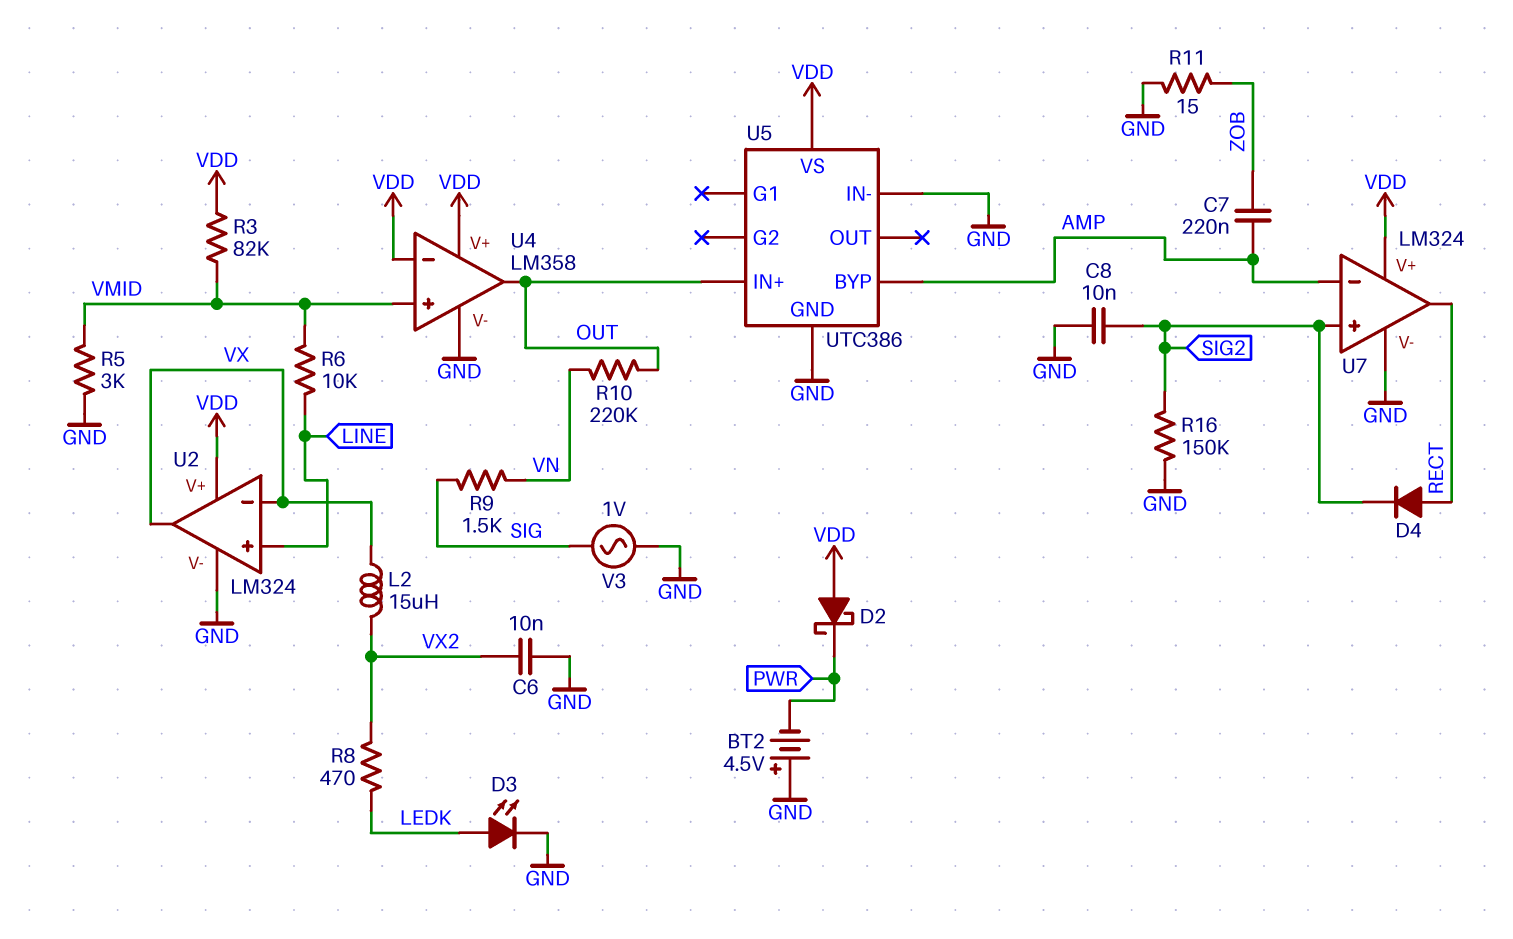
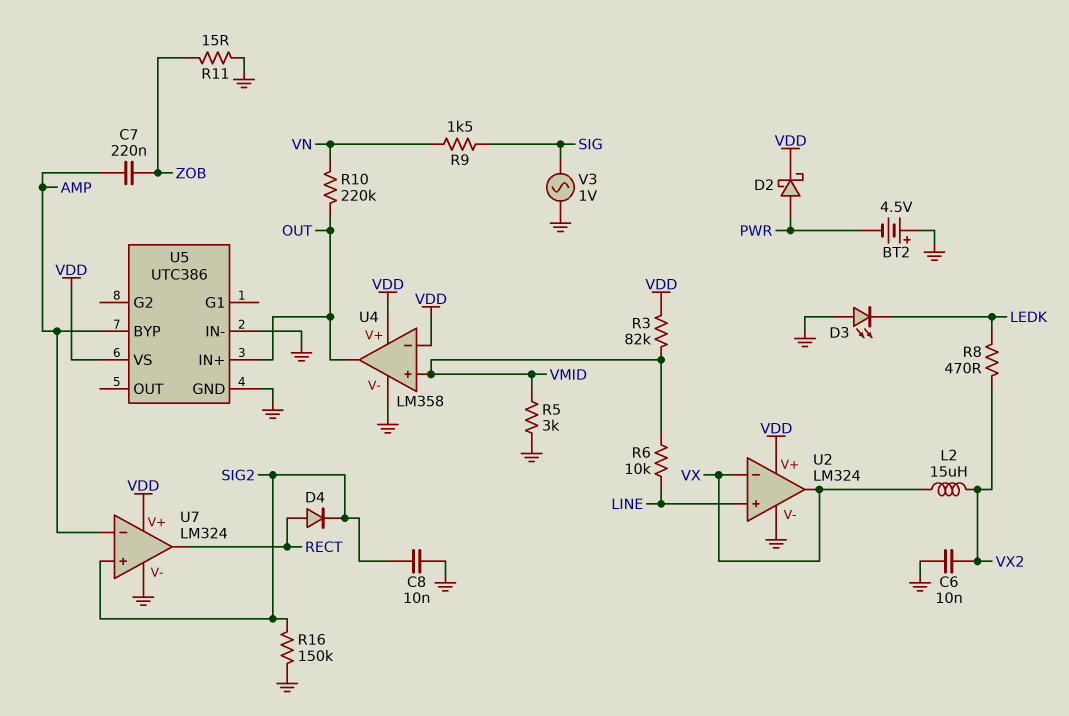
D2: schottky (A VDD, K PWR) -> schottky (A PWR, K VDD)
D3: LED (A LEDK, K GND) -> LED (A GND, K LEDK)

